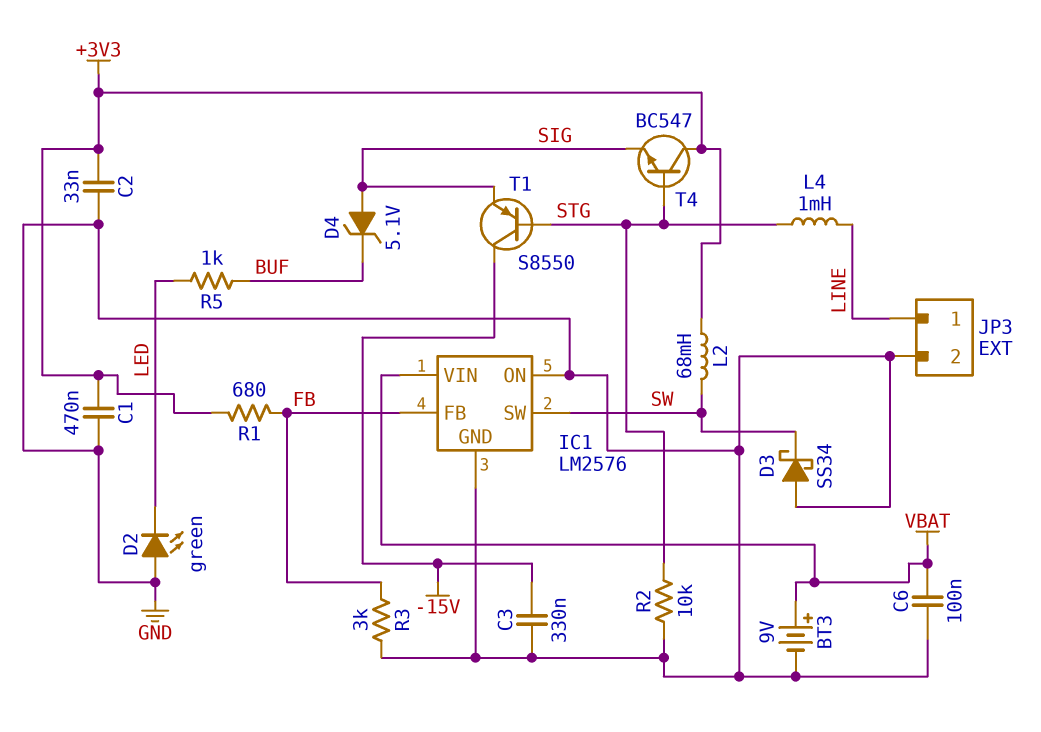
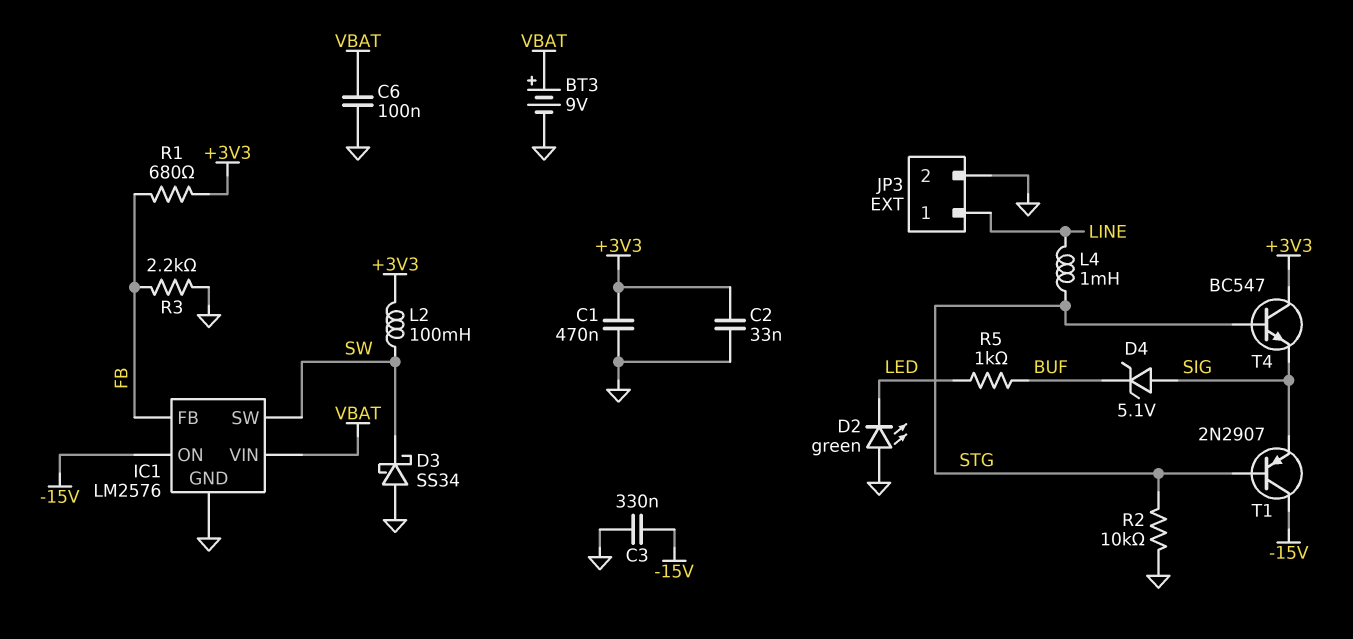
IC1 pin ON: GND -> -15V
L2: 68mH (+3V3, SW) -> 100mH (+3V3, SW)
R3: 3k (FB, GND) -> 2.2k (FB, GND)
T1: PNP S8550 (B STG, C -15V, E SIG) -> PNP 2N2907 (B STG, C -15V, E SIG)

